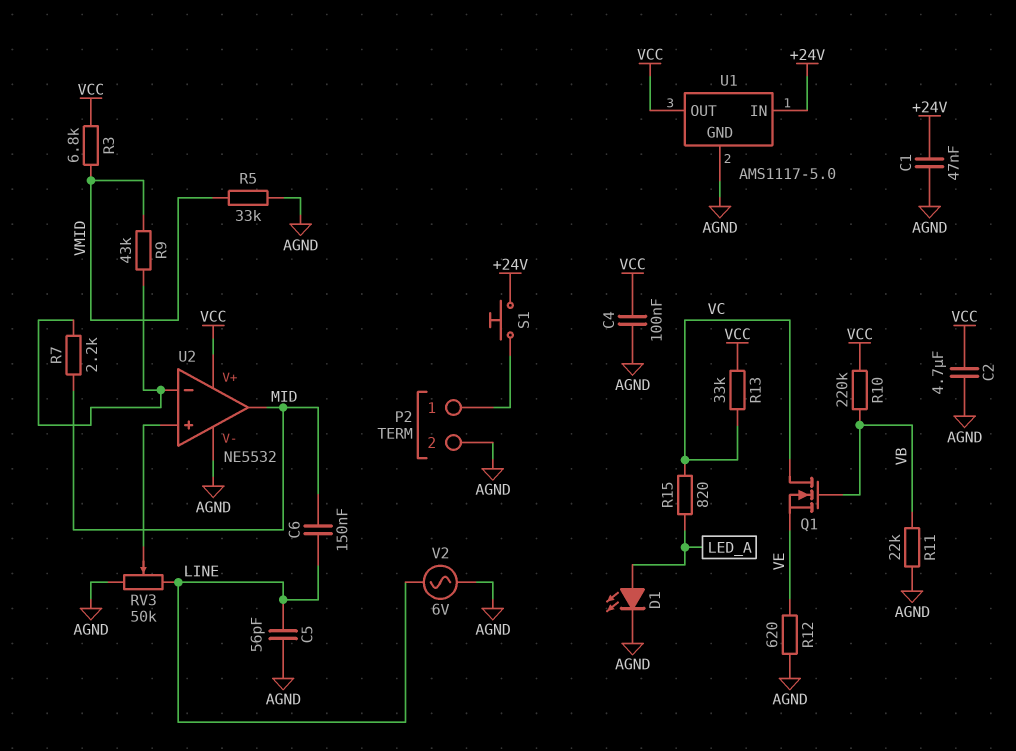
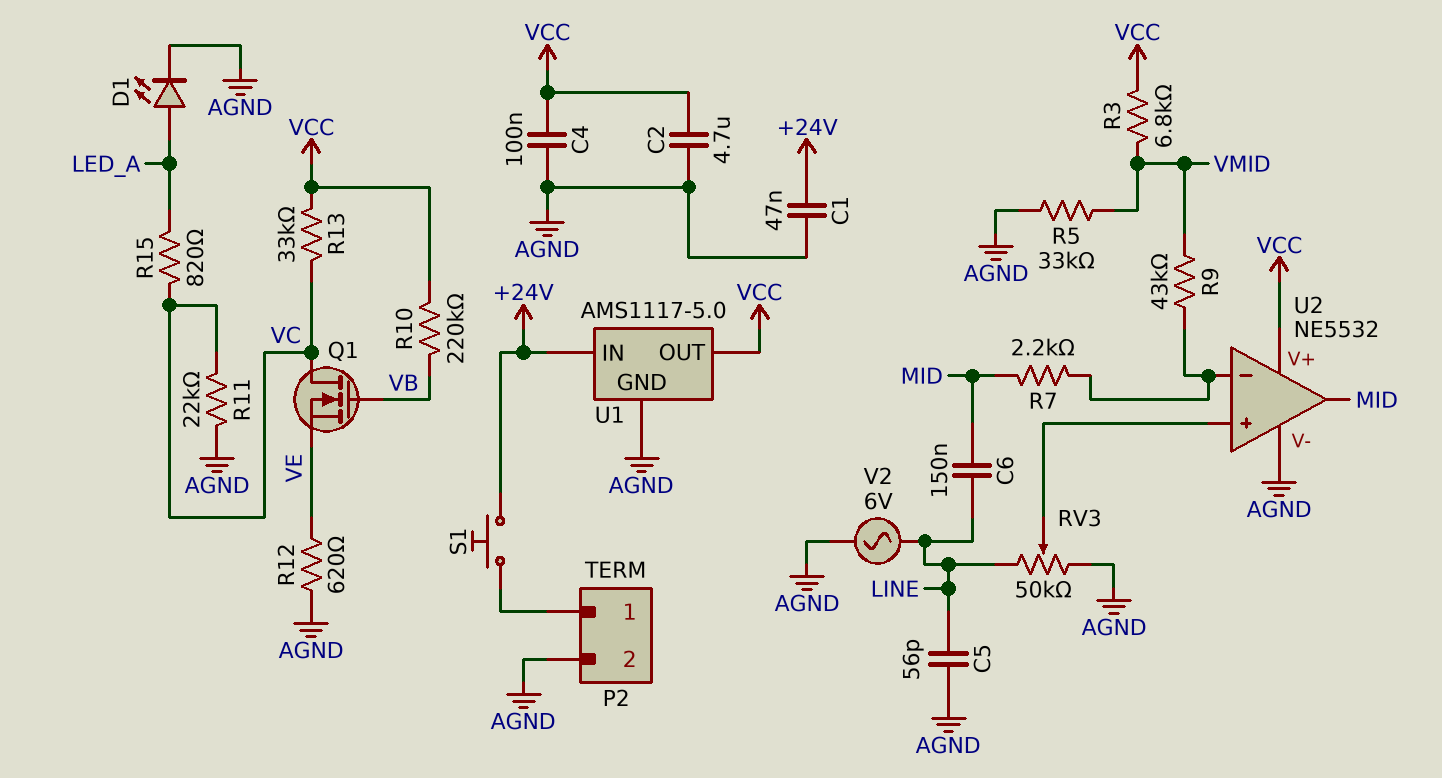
R11: 22k (AGND, VB) -> 22k (AGND, VC)

